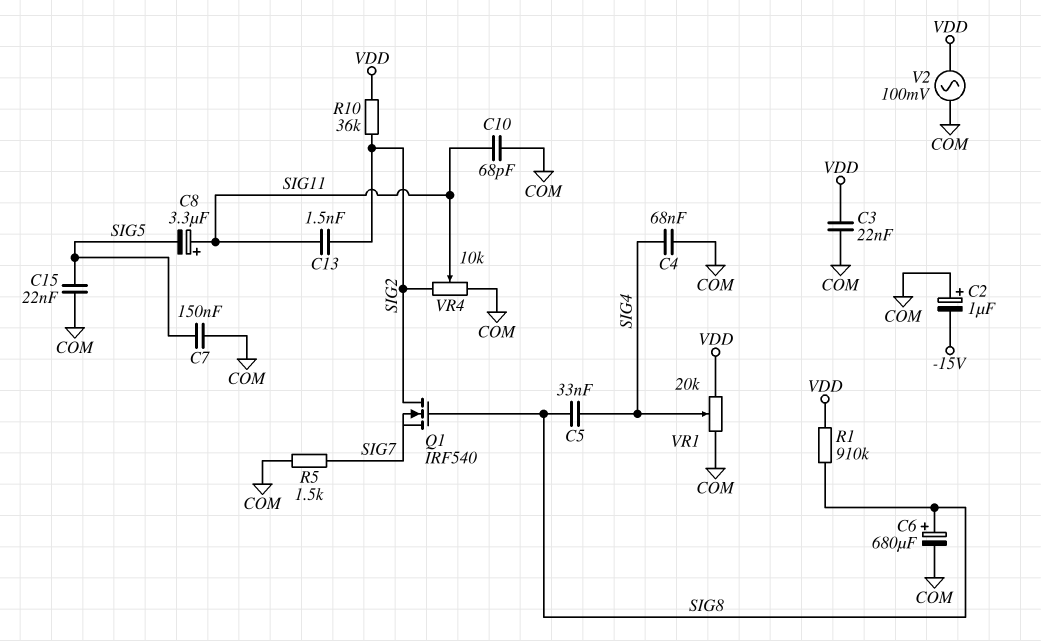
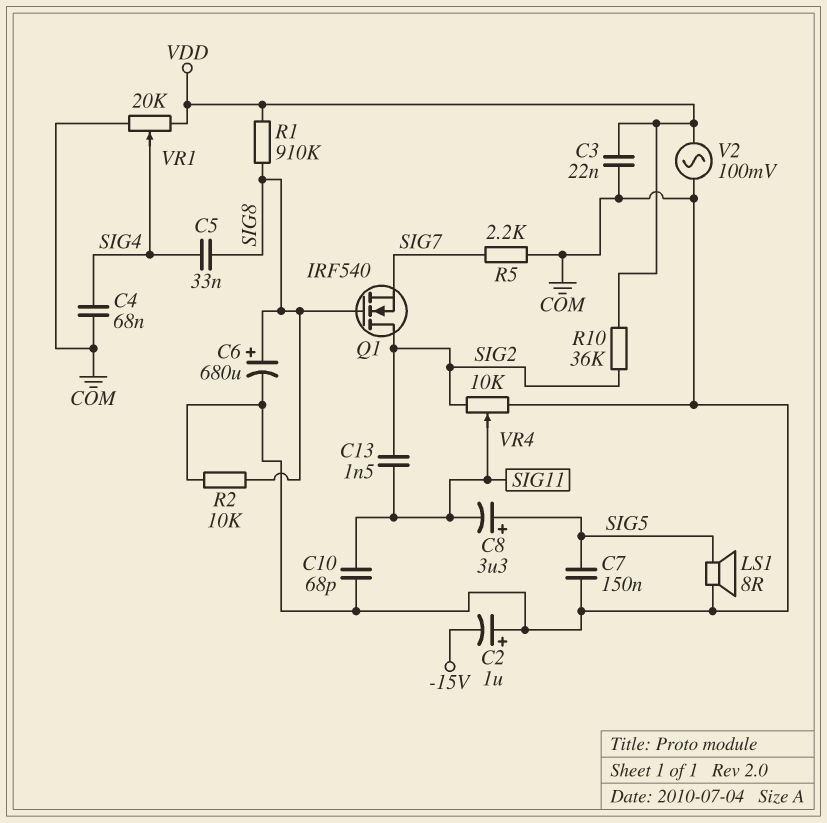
C8: 3.3uF (plus SIG11, minus SIG5) -> 3.3uF (plus SIG5, minus SIG11)
C15: 22nF (COM, SIG5) -> none
LS1: none -> speaker 8R (COM, SIG5)
R2: none -> 10k (COM, SIG8)
R5: 1.5k (COM, SIG7) -> 2.2k (COM, SIG7)

